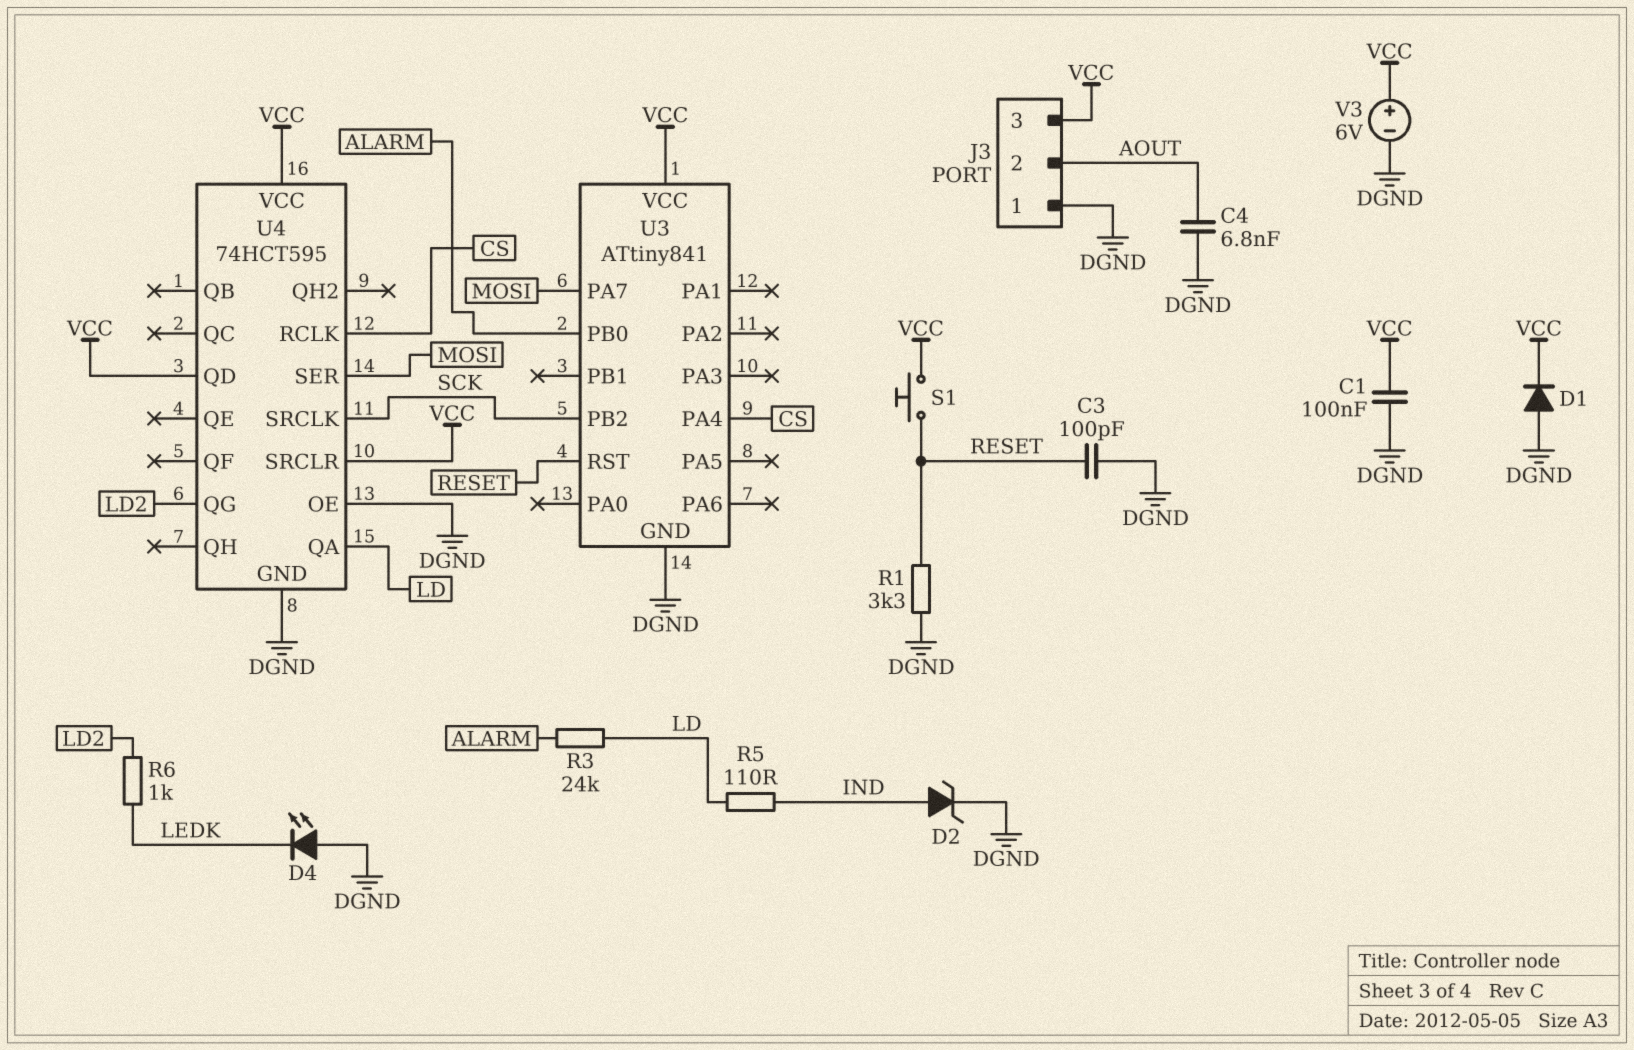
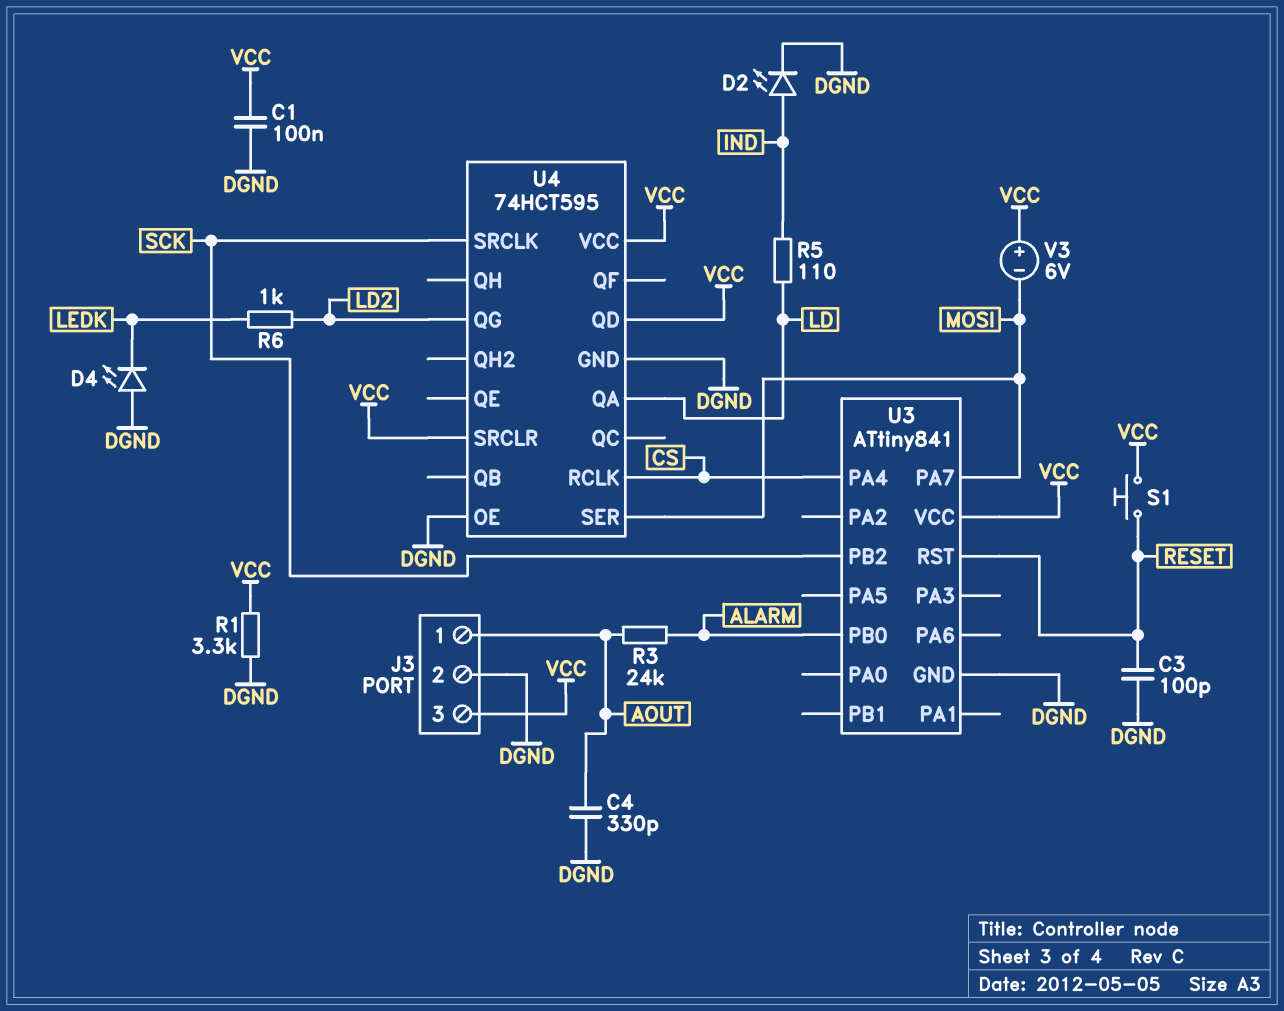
C4: 6.8nF (AOUT, DGND) -> 330pF (AOUT, DGND)
D1: diode (A DGND, K VCC) -> none
D2: zener (A IND, K DGND) -> LED (A IND, K DGND)
J3 pin 1: DGND -> AOUT
J3 pin 2: AOUT -> DGND
R1: 3.3k (DGND, RESET) -> 3.3k (DGND, VCC)
R3: 24k (ALARM, LD) -> 24k (ALARM, AOUT)
V3: 6V (plus VCC, minus DGND) -> 6V (plus VCC, minus MOSI)

